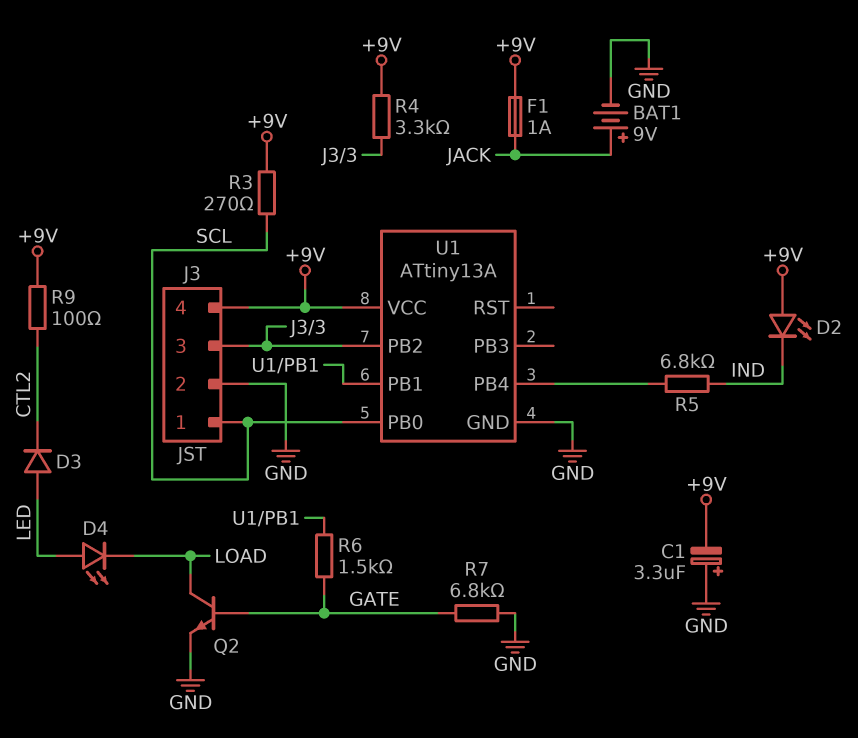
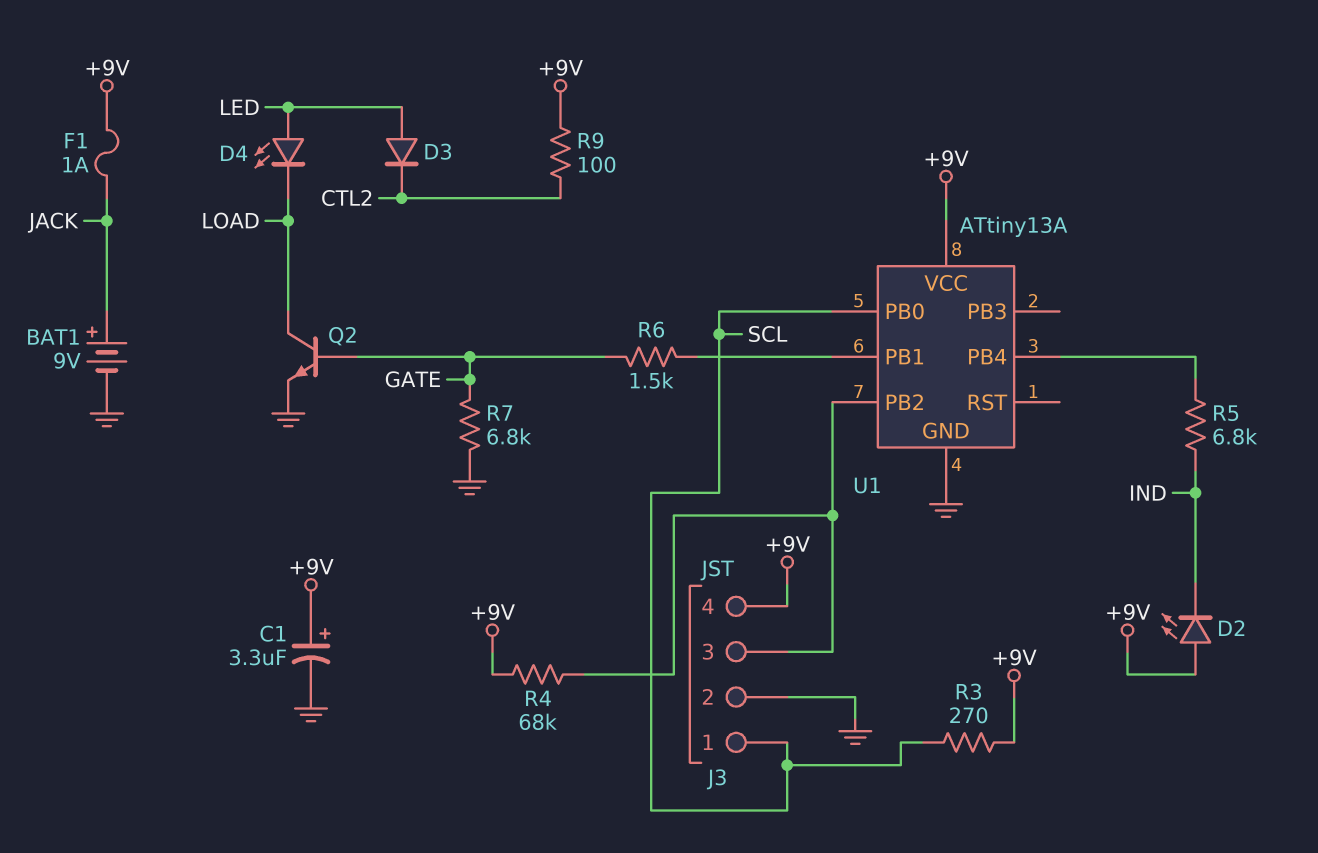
C1: 3.3uF (plus GND, minus +9V) -> 3.3uF (plus +9V, minus GND)
R4: 3.3k (+9V, J3/3) -> 68k (+9V, J3/3)

